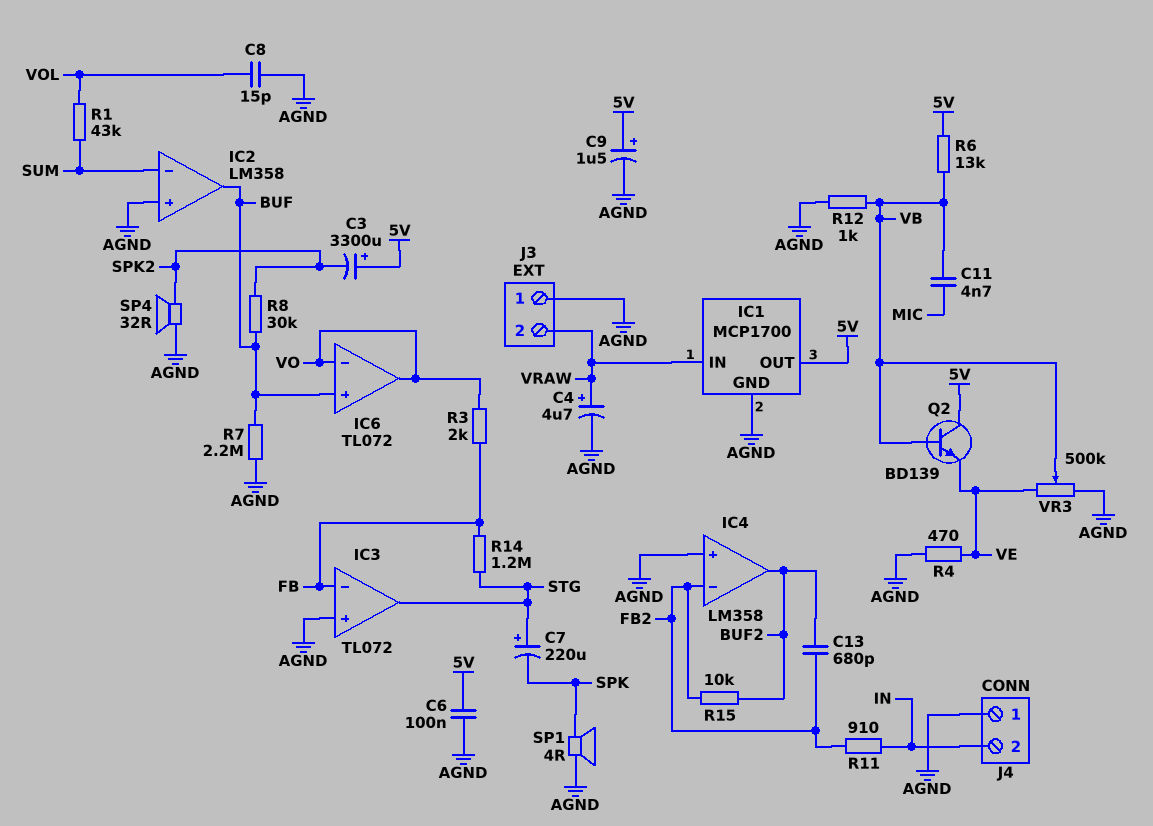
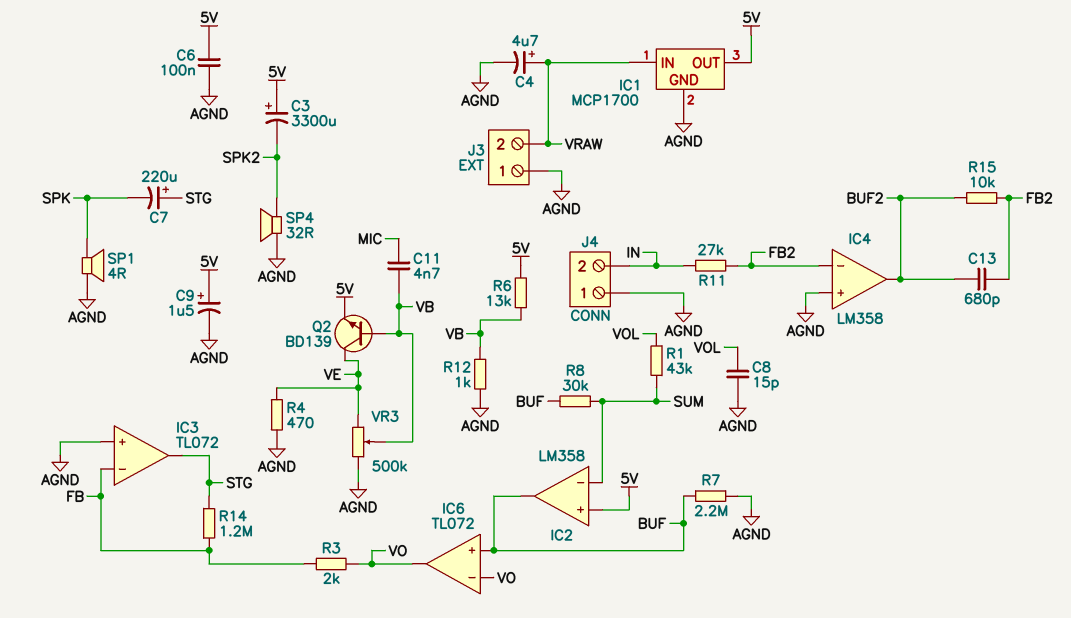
IC2 pin in+: AGND -> 5V
Q2: NPN BD139 (B VB, C 5V, E VE) -> NPN BD139 (B VB, C VE, E 5V)
R8: 30k (BUF, SPK2) -> 30k (BUF, SUM)
R11: 910 (FB2, IN) -> 27k (FB2, IN)

